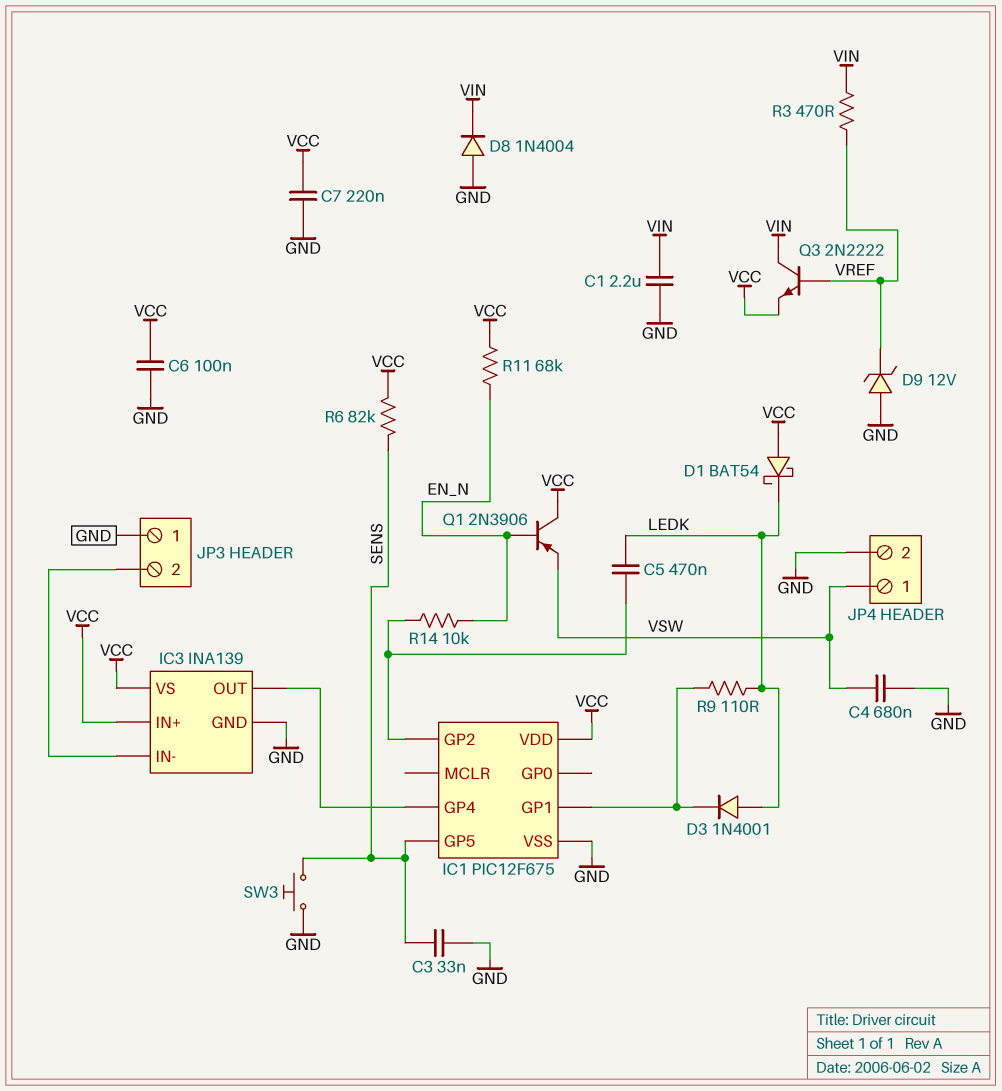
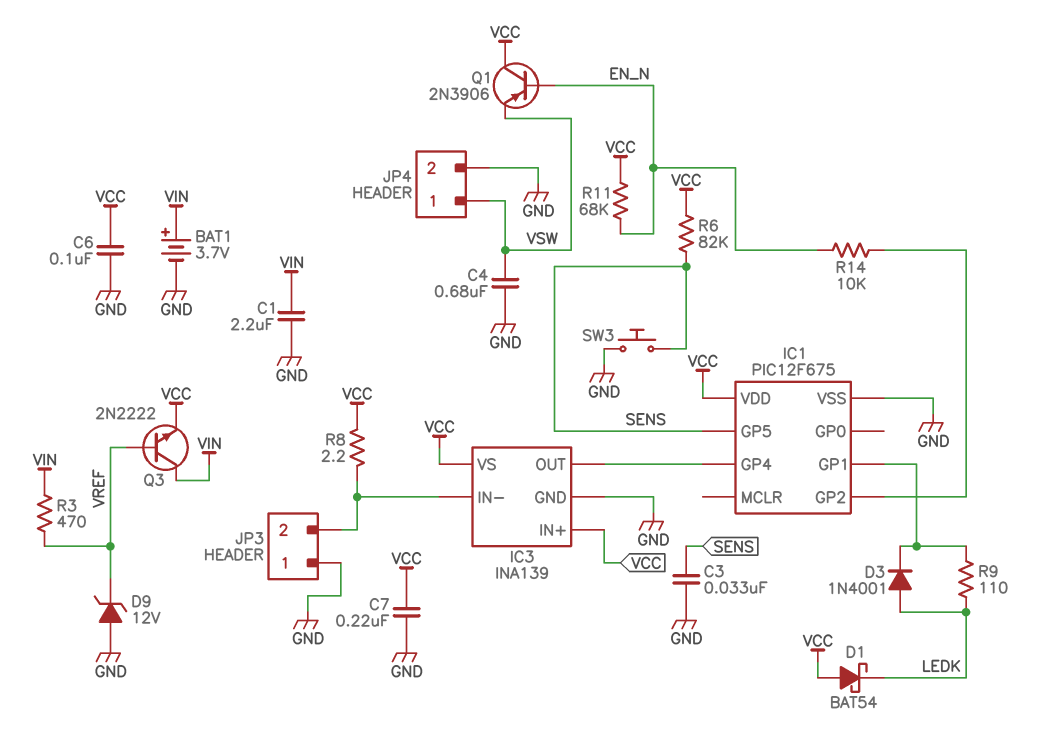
BAT1: none -> 3.7V (plus VIN, minus GND)
C5: 470nF (IC1/GP2, LEDK) -> none
D8: diode 1N4004 (A GND, K VIN) -> none
R8: none -> 2.2 (IC3/IN-, VCC)

